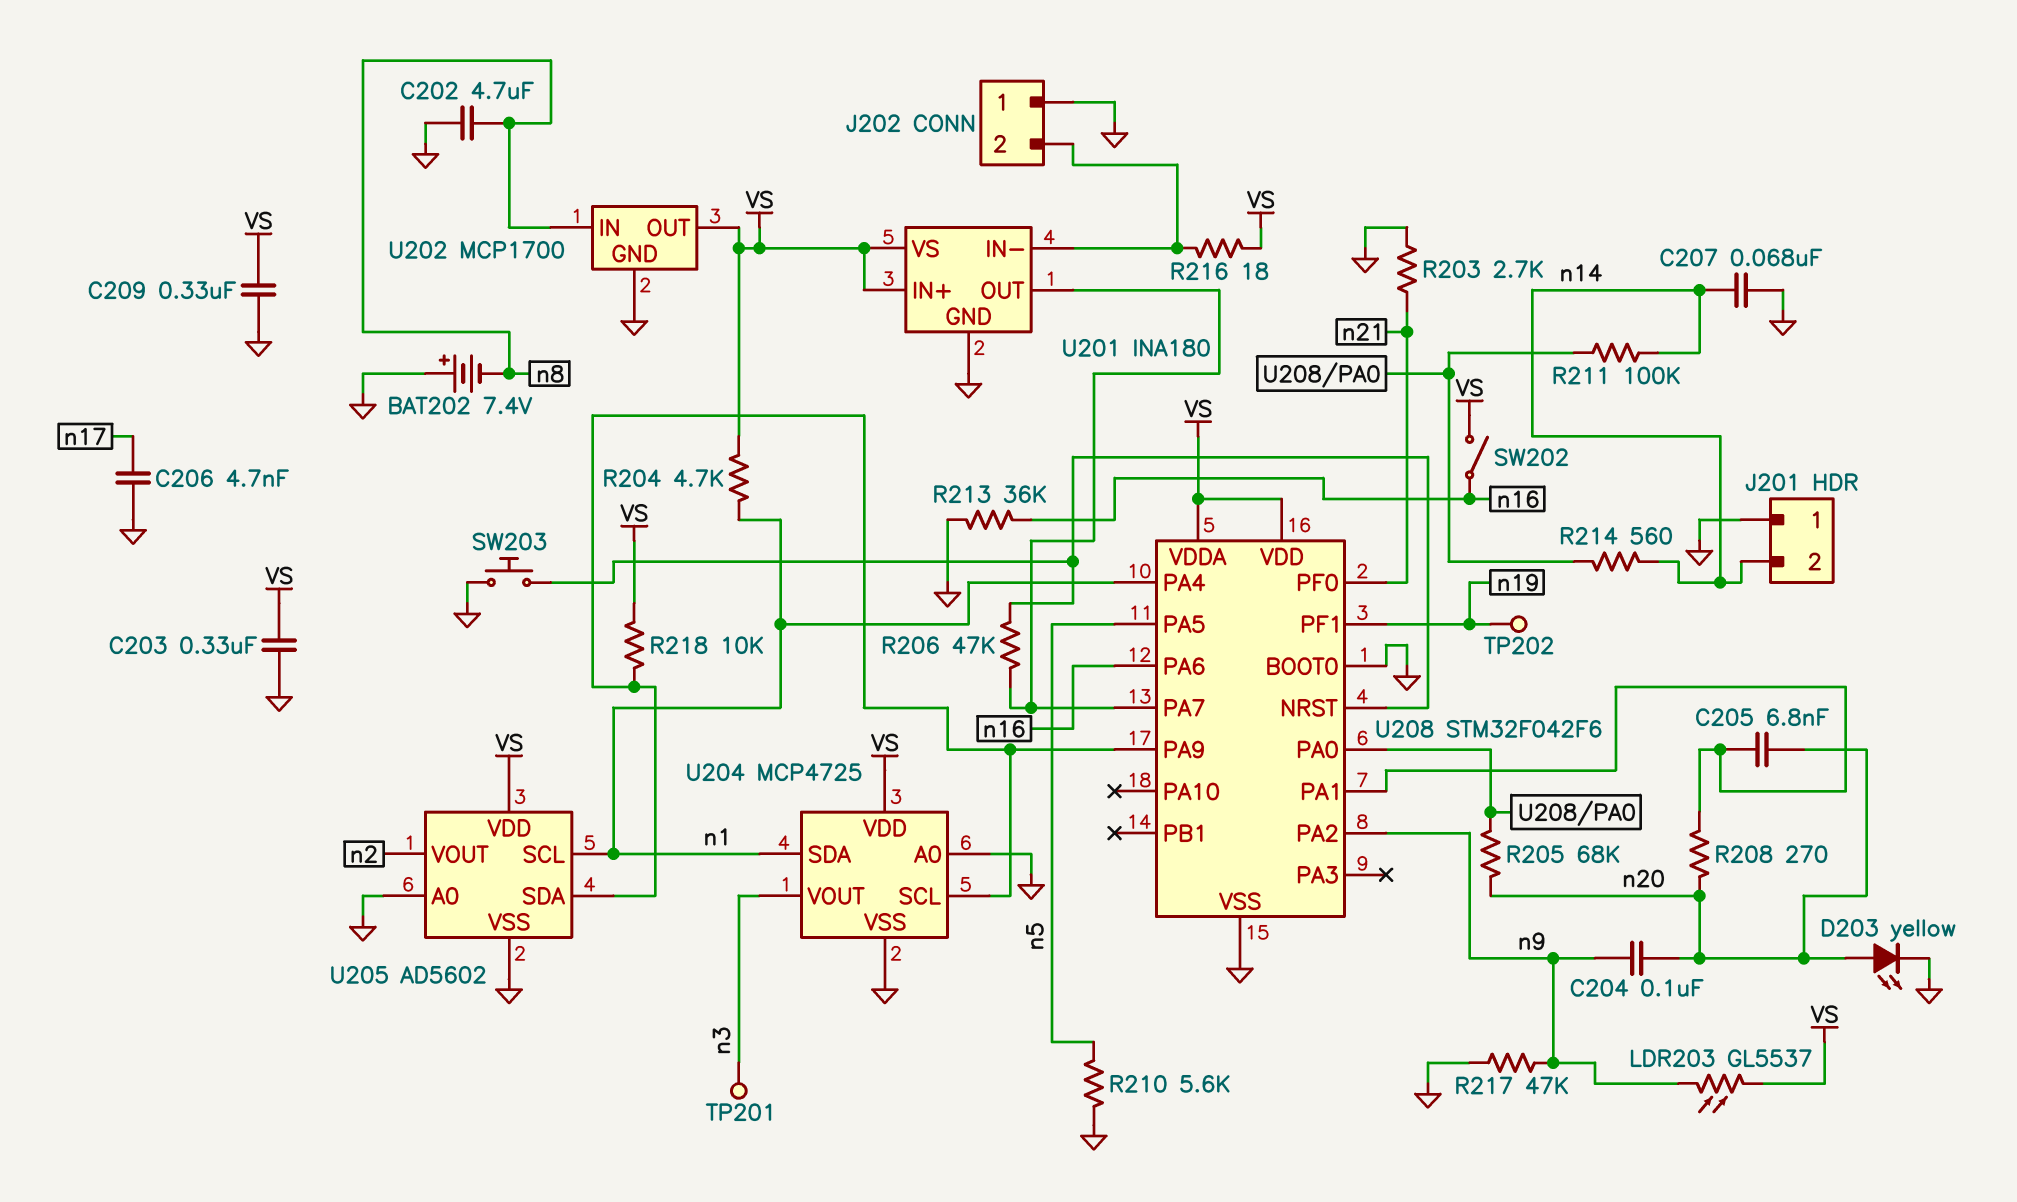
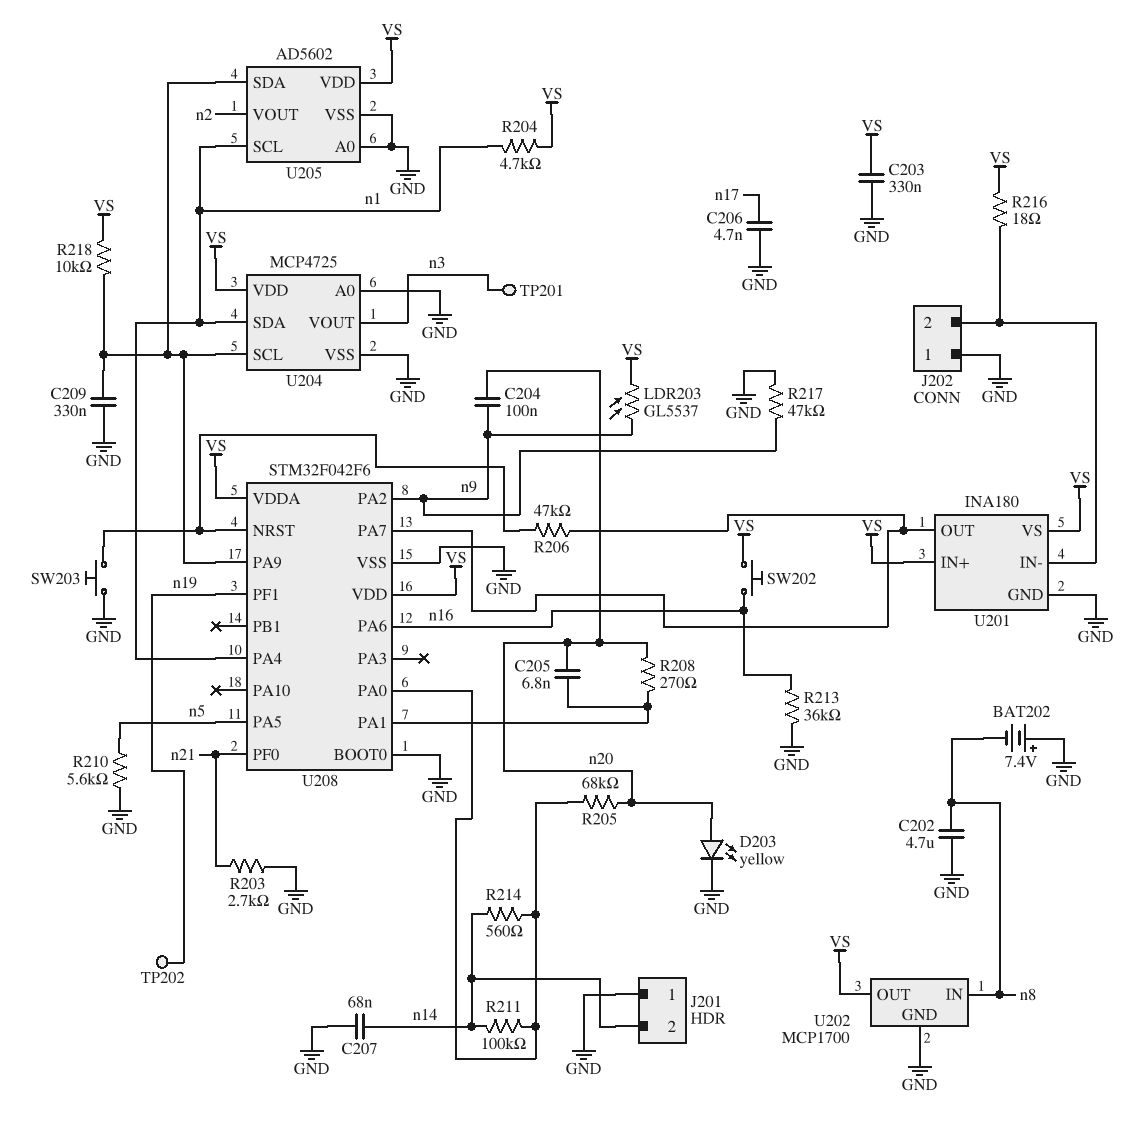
C209: 330nF (GND, VS) -> 330nF (GND, U204/SCL)
SW202: switch (VS, n16) -> button (VS, n16)

